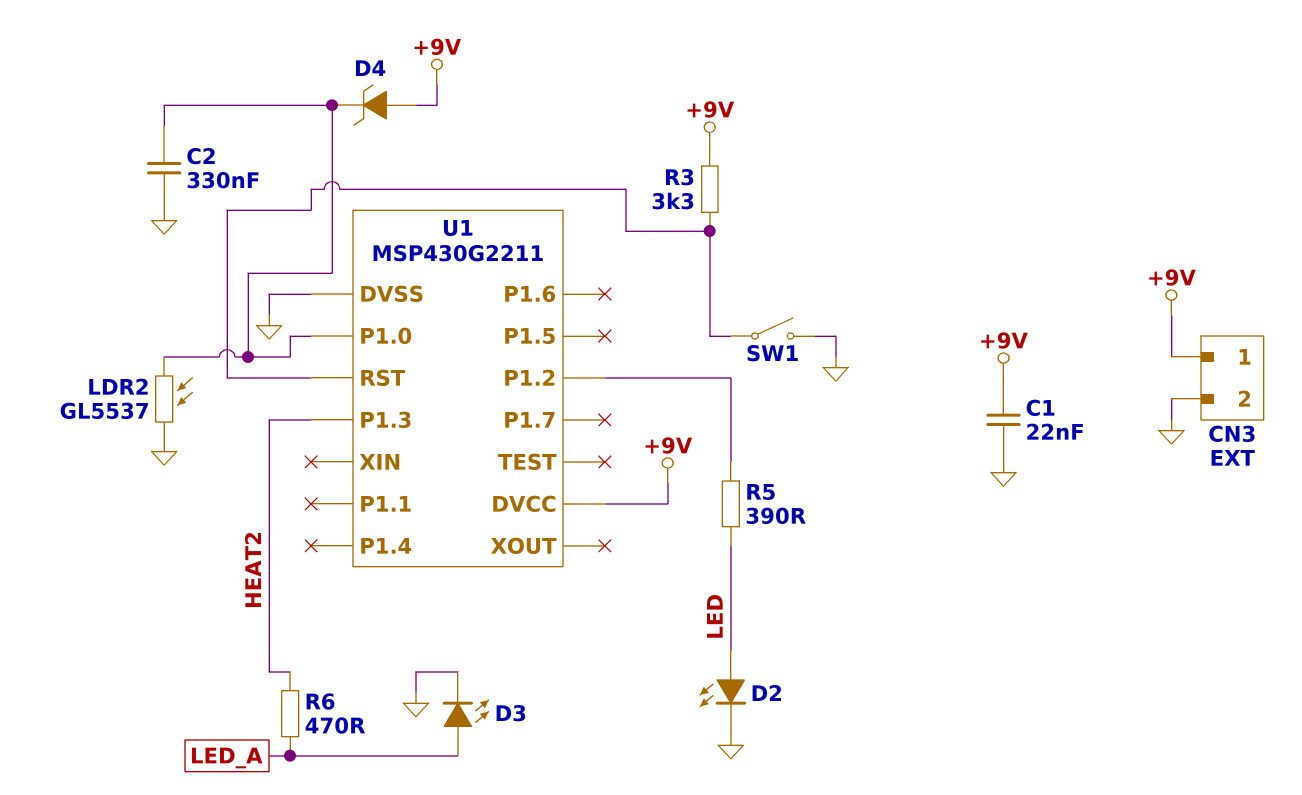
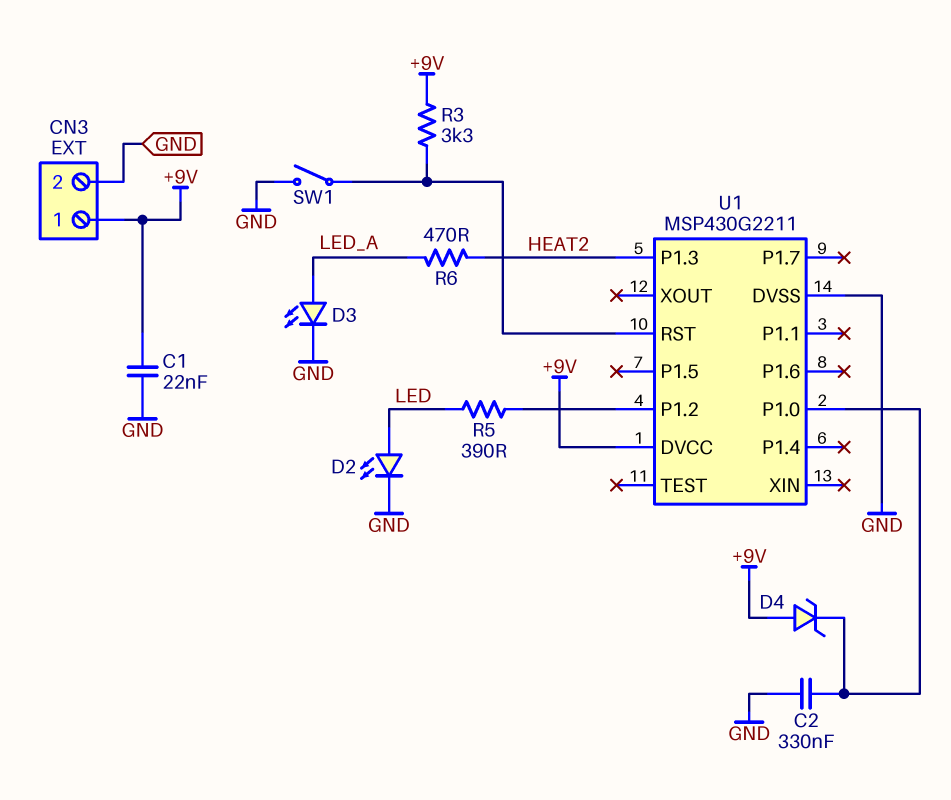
LDR2: GL5537 (GND, U1/P1.0) -> none

